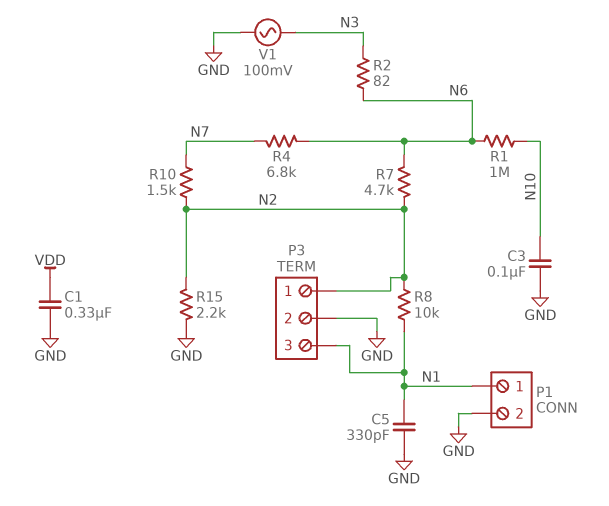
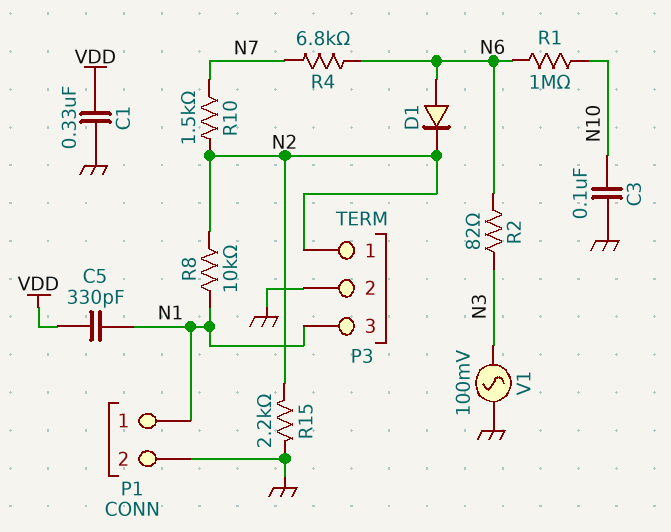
C5: 330pF (GND, N1) -> 330pF (N1, VDD)
D1: none -> diode (A N6, K N2)
R7: 4.7k (N2, N6) -> none

